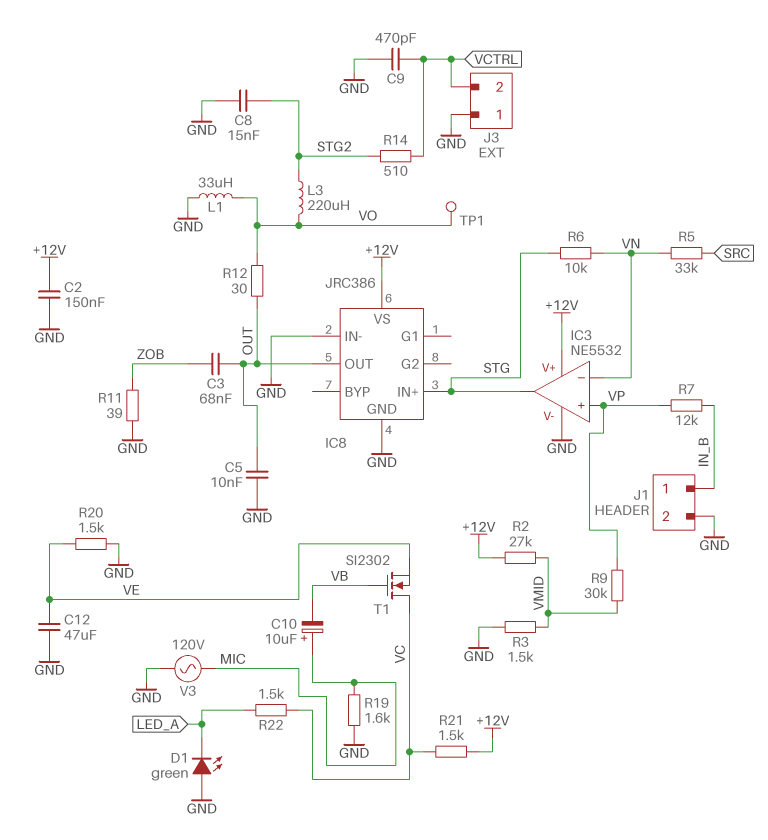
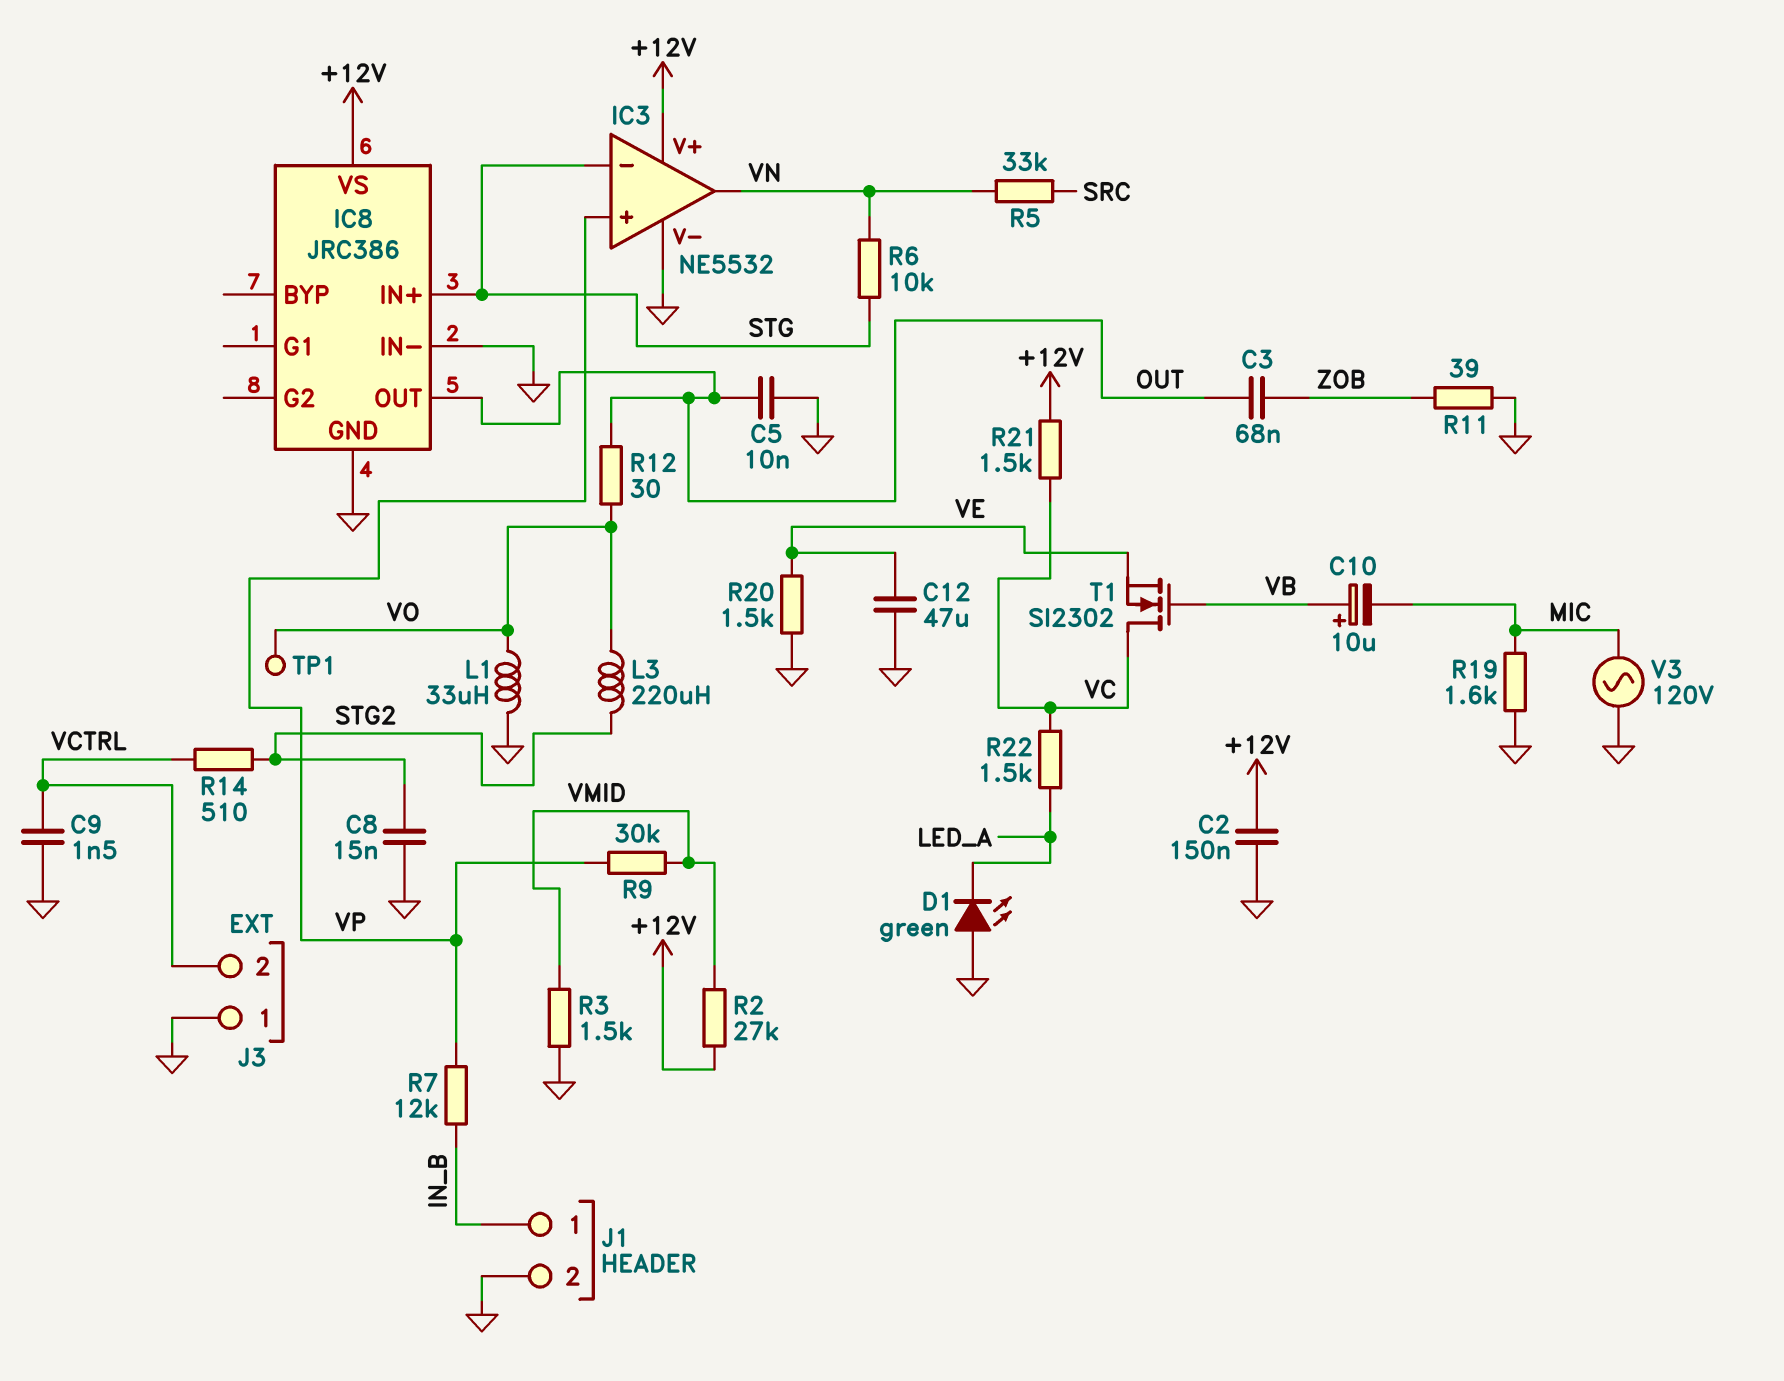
C9: 470pF (GND, VCTRL) -> 1.5nF (GND, VCTRL)
C10: 10uF (plus MIC, minus VB) -> 10uF (plus VB, minus MIC)
IC3 pin in-: VN -> STG
IC3 pin out: STG -> VN

